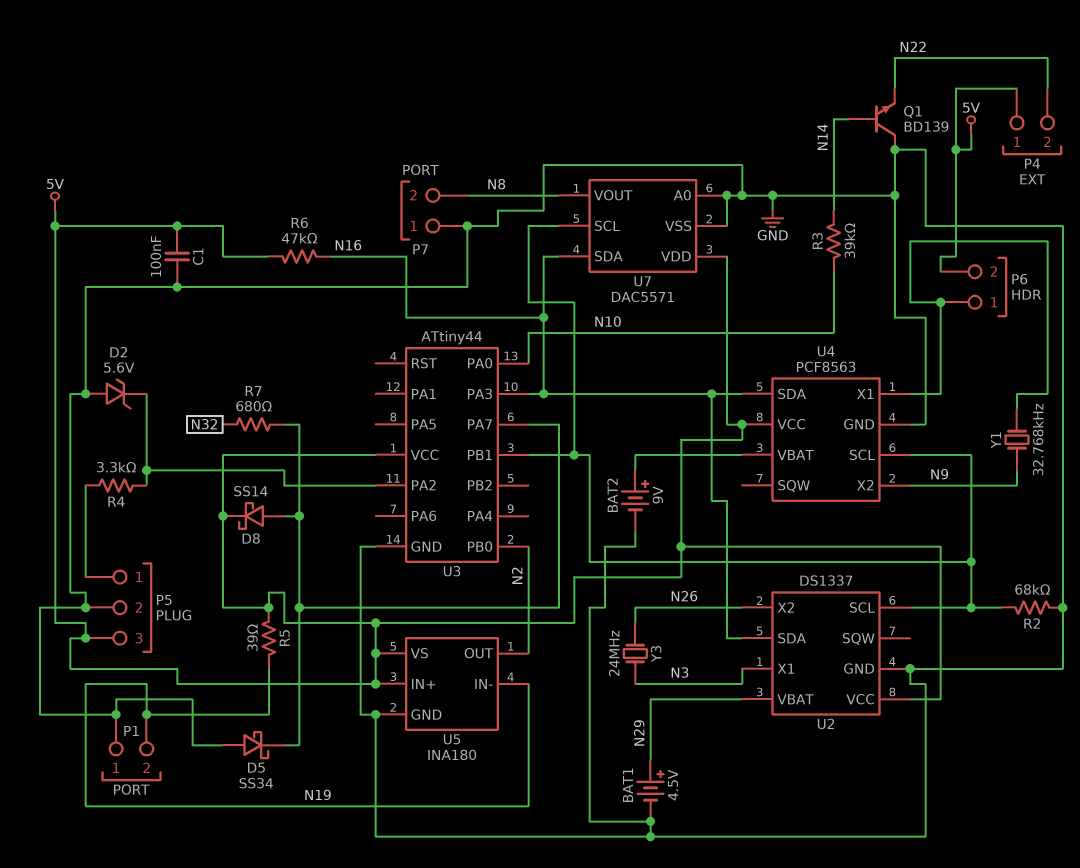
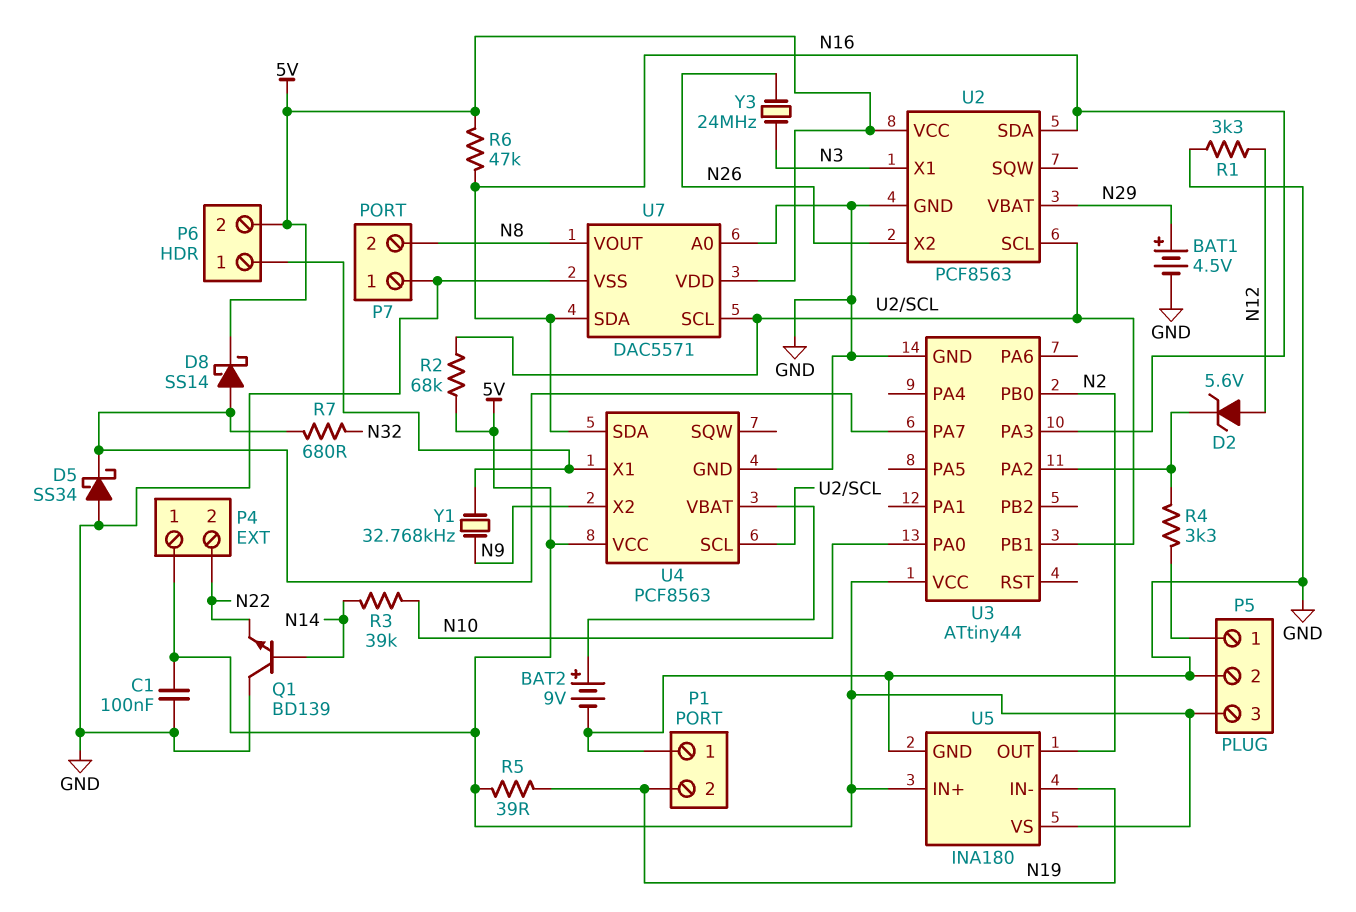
D2: zener 5.6V (A GND, K U3/PA2) -> zener 5.6V (A N12, K U3/PA2)
R1: none -> 3.3k (GND, N12)
R2: 68k (GND, U2/SCL) -> 68k (5V, U2/SCL)
U2: DS1337 -> PCF8563

